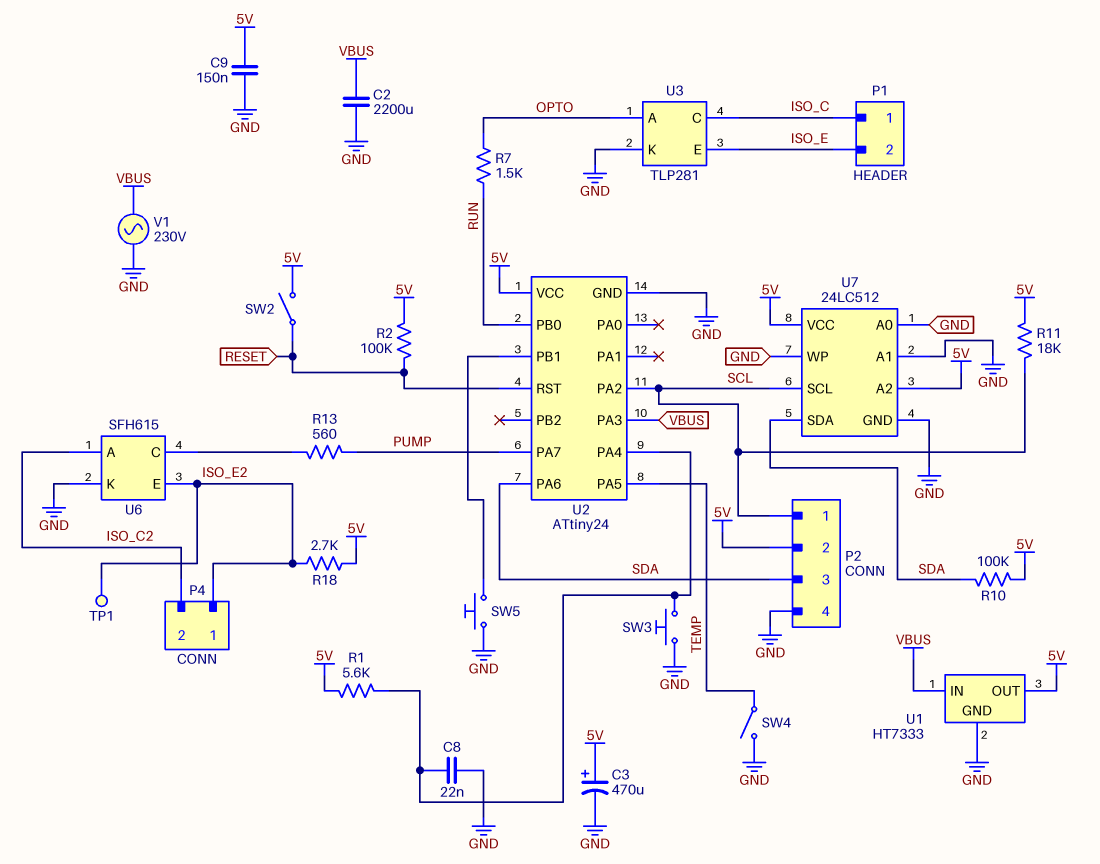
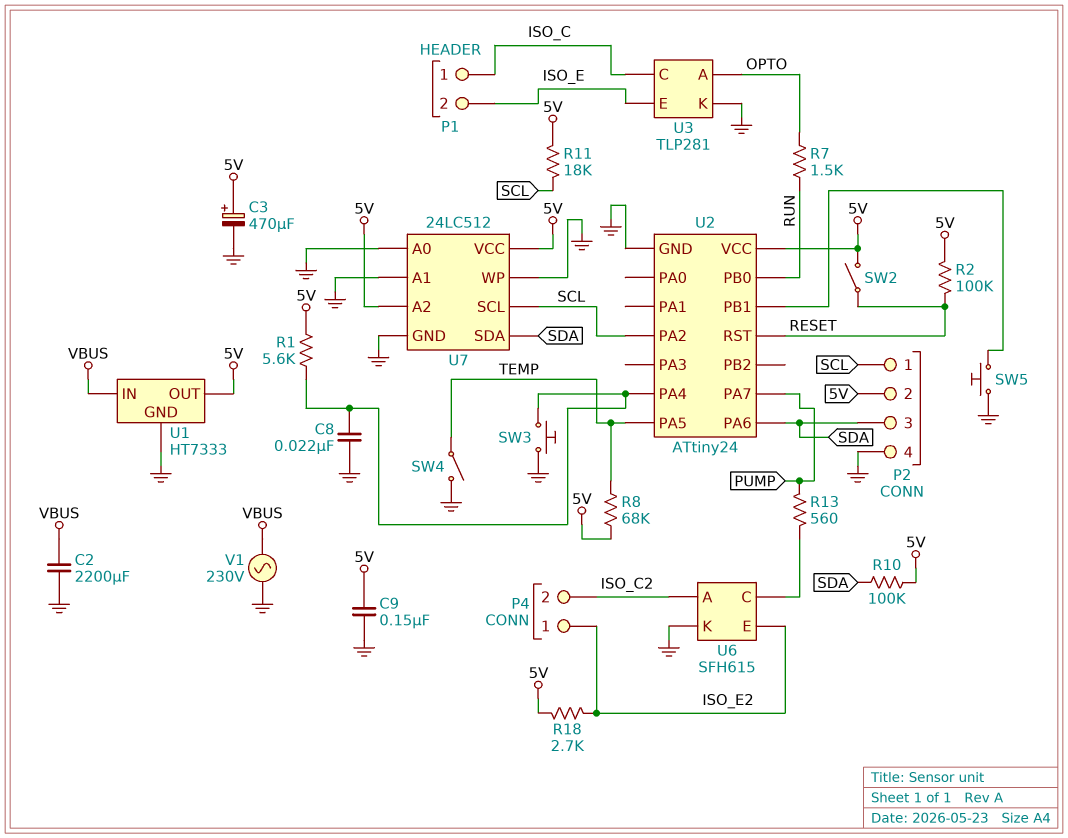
R8: none -> 68k (5V, TEMP)
TP1: test point (ISO_E2) -> none
U2 pin PA3: VBUS -> none

